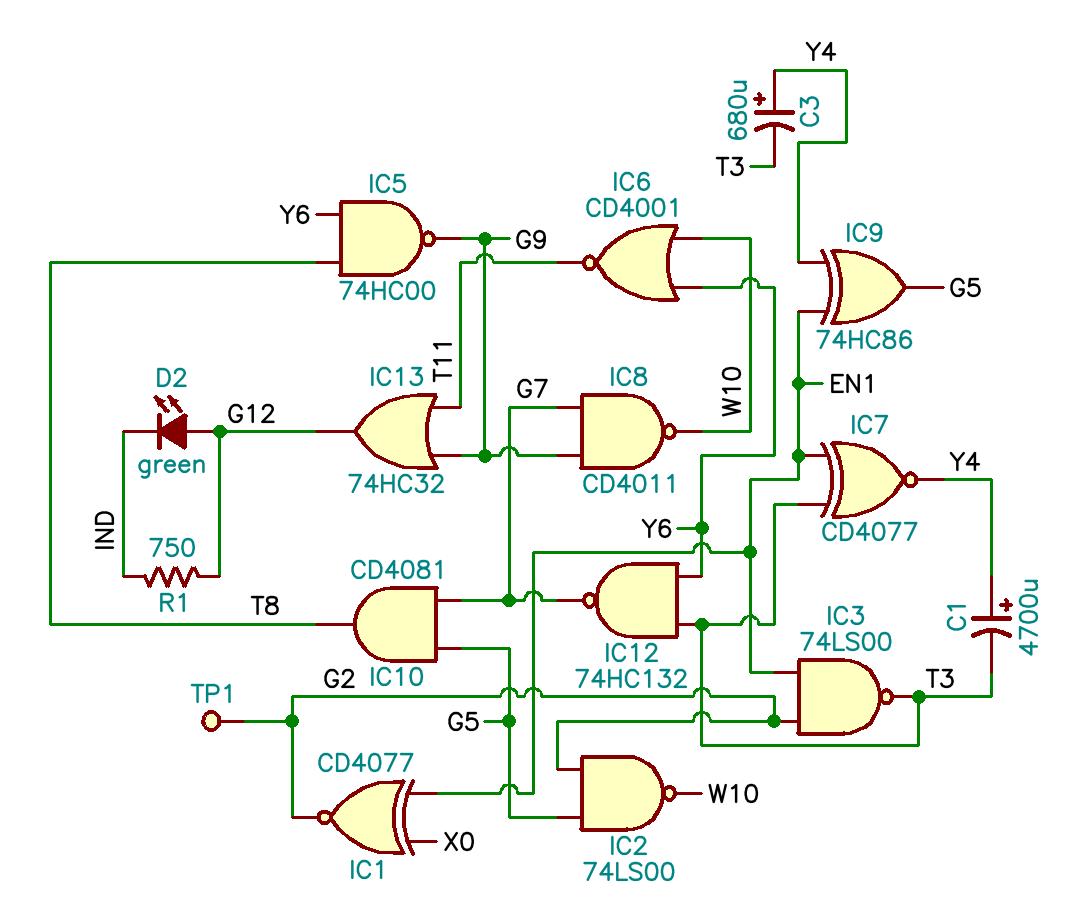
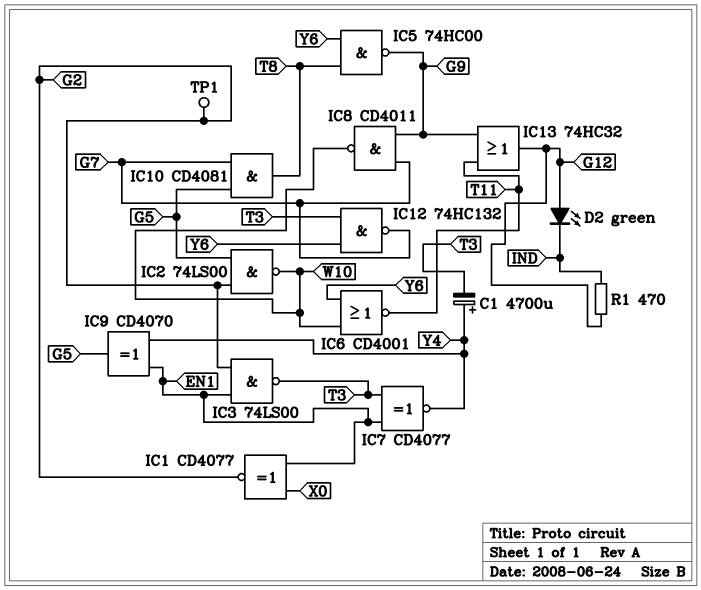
C3: 680uF (plus Y4, minus T3) -> none
IC9: XOR 74HC86 (in EN1, in Y4, out G5) -> XOR CD4070 (in EN1, in Y4, out G5)
R1: 750 (G12, IND) -> 470 (G12, IND)

